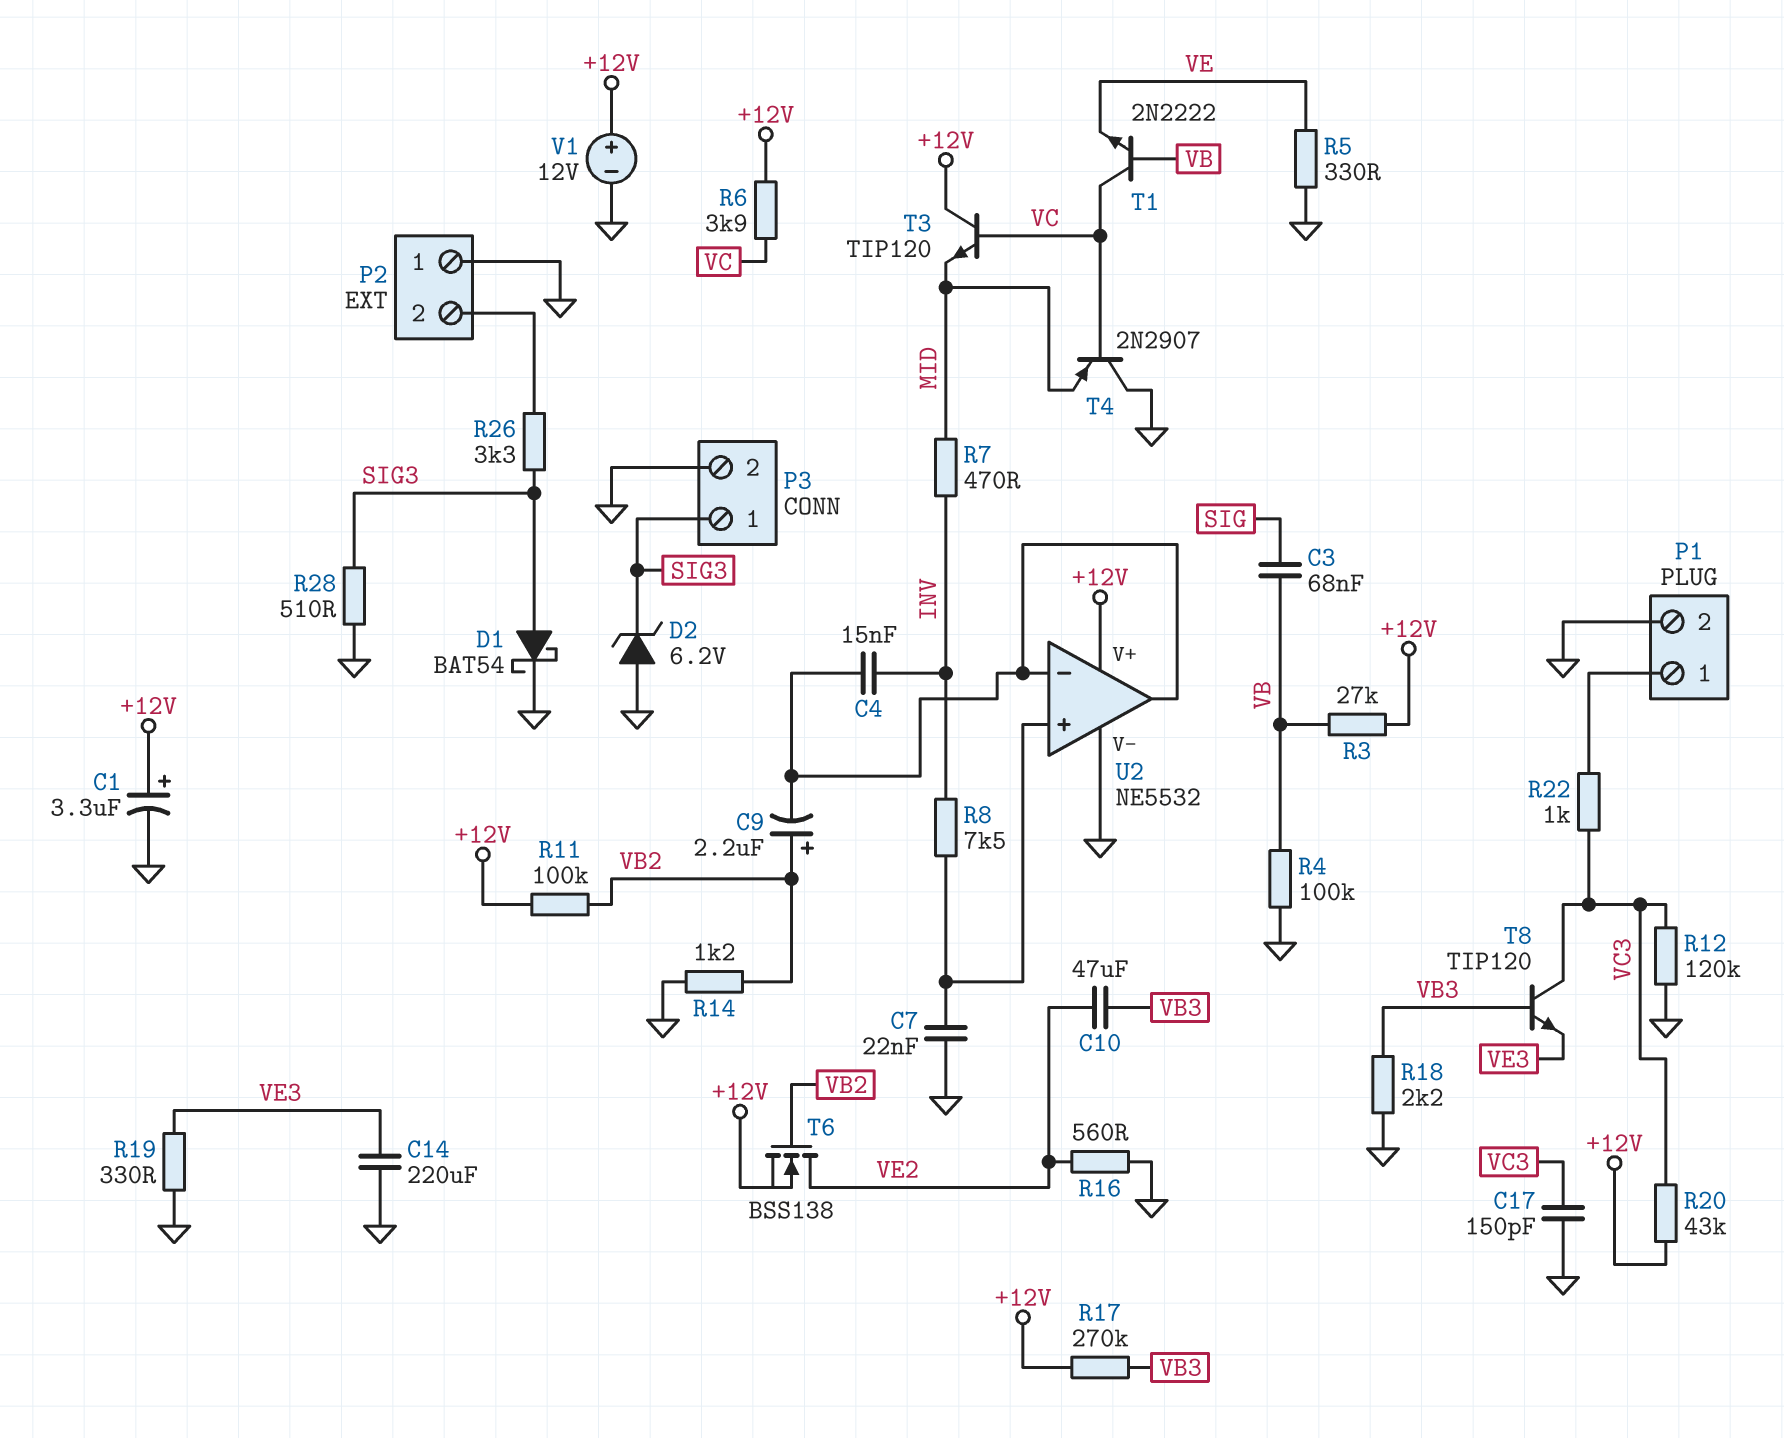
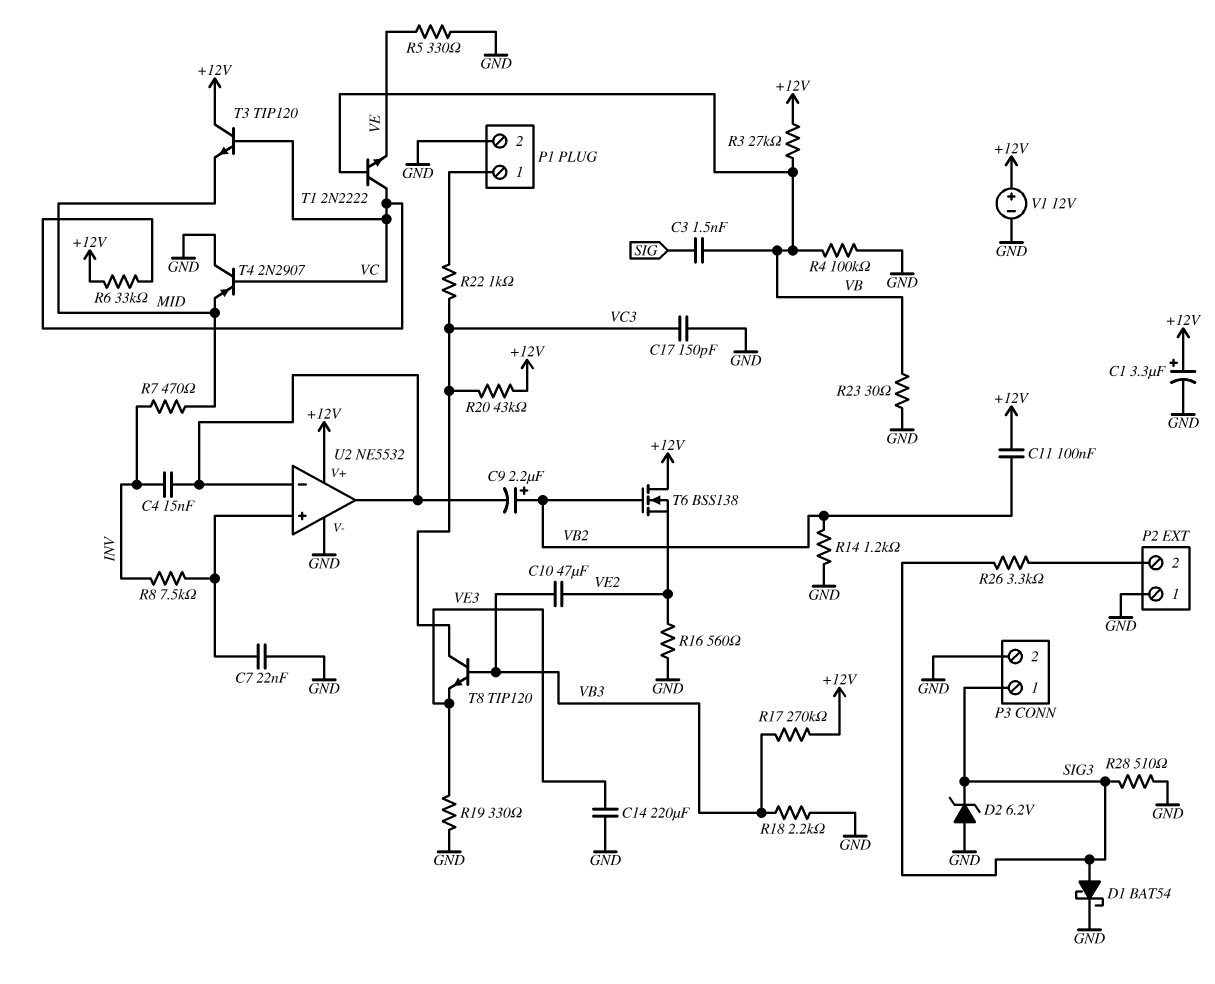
C3: 68nF (SIG, VB) -> 1.5nF (SIG, VB)
C11: none -> 100nF (+12V, VB2)
R6: 3.9k (+12V, VC) -> 33k (+12V, VC)
R11: 100k (+12V, VB2) -> none
R12: 120k (GND, VC3) -> none
R23: none -> 30 (GND, VB)
T6: NMOS BSS138 (G VB2, D VE2, S +12V) -> NMOS BSS138 (G VB2, D +12V, S VE2)

